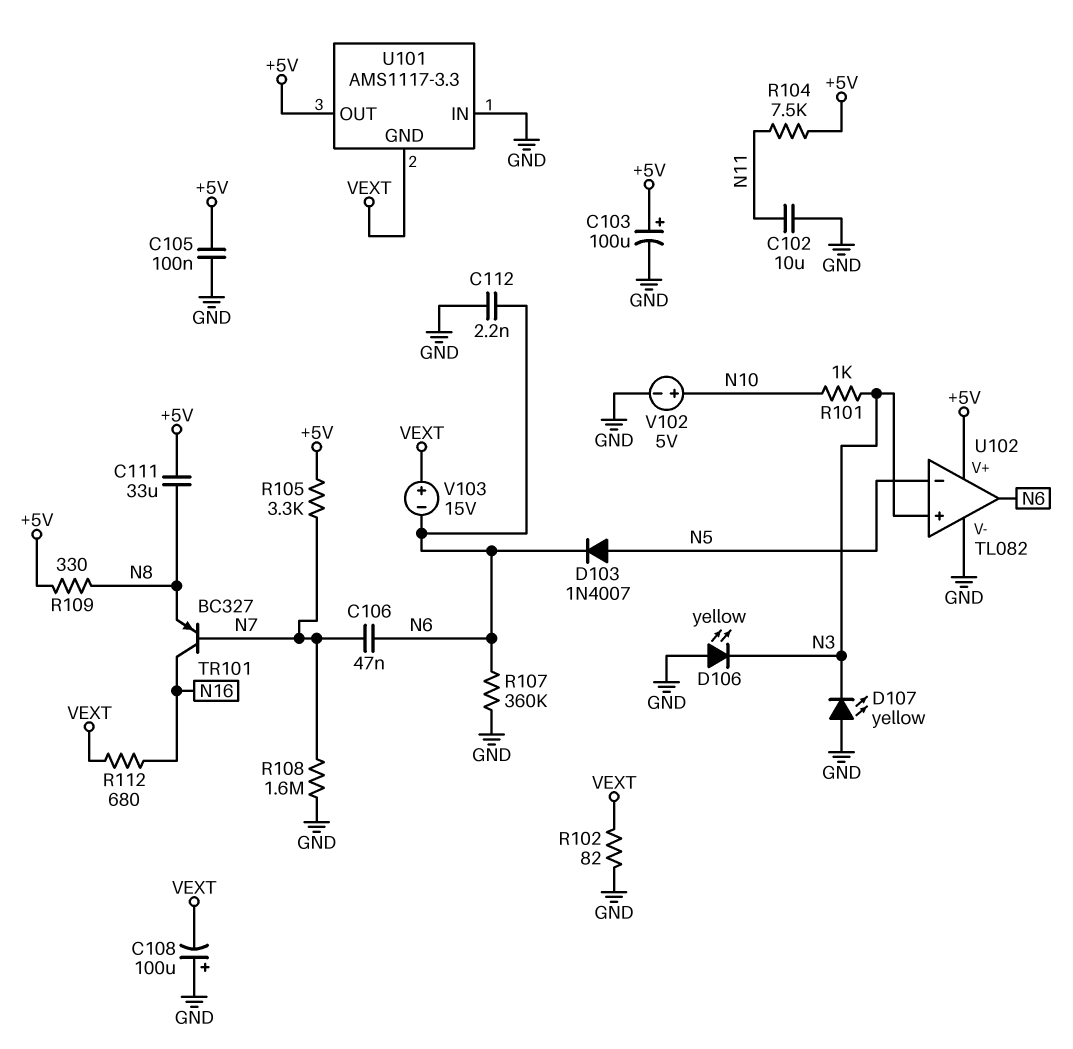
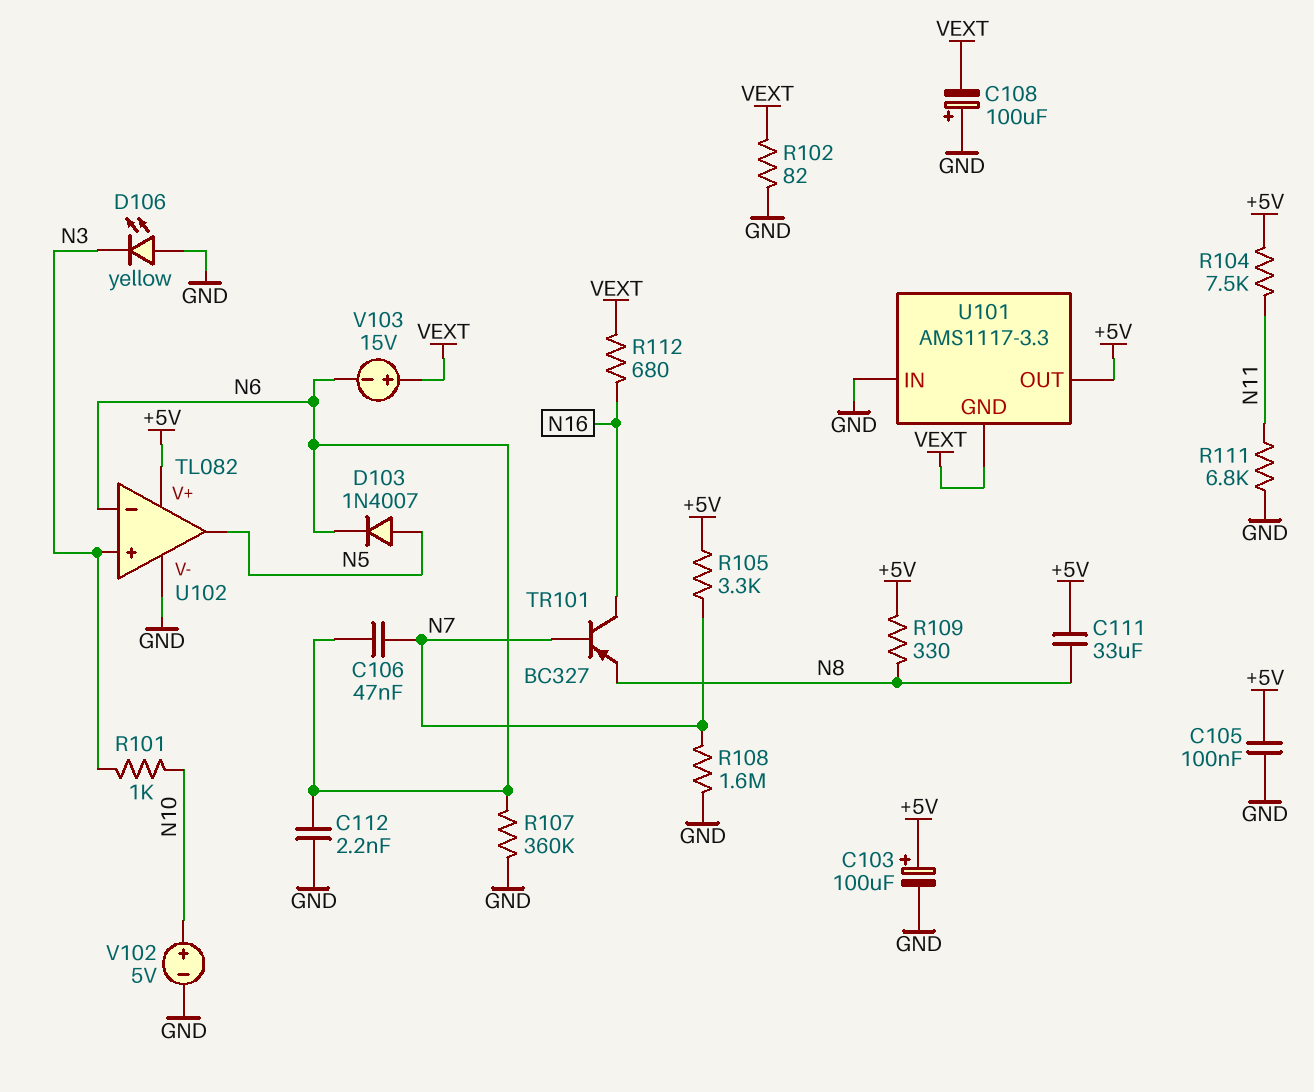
C102: 10uF (GND, N11) -> none
D107: LED yellow (A GND, K N3) -> none
R111: none -> 6.8k (GND, N11)
U102 pin in-: N5 -> N6
U102 pin out: N6 -> N5

